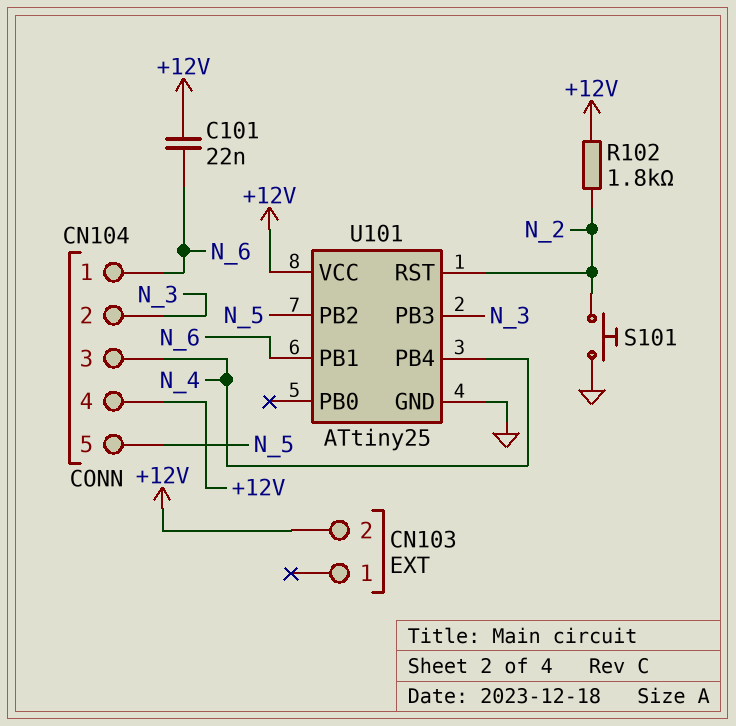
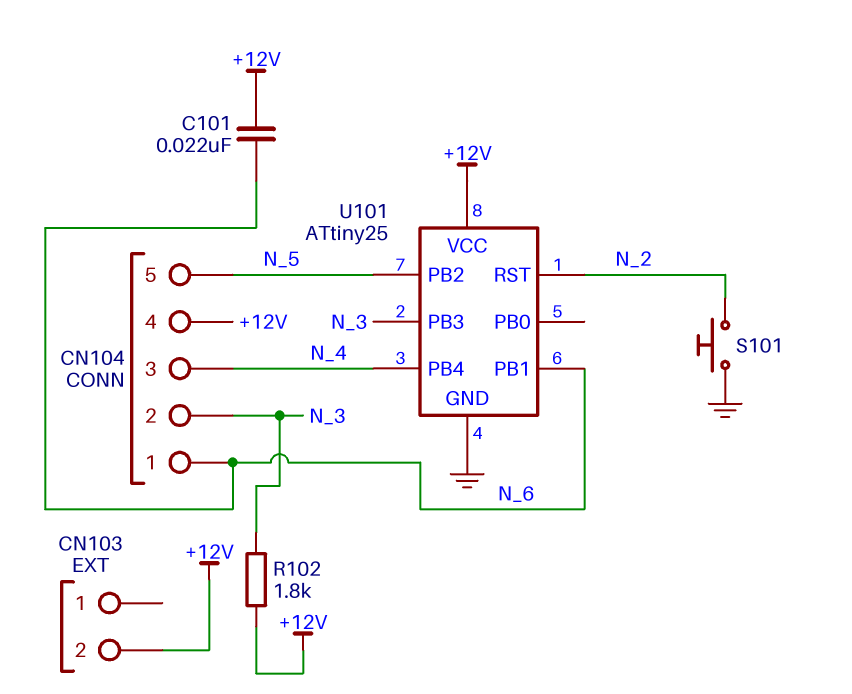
R102: 1.8k (+12V, N_2) -> 1.8k (+12V, N_3)

